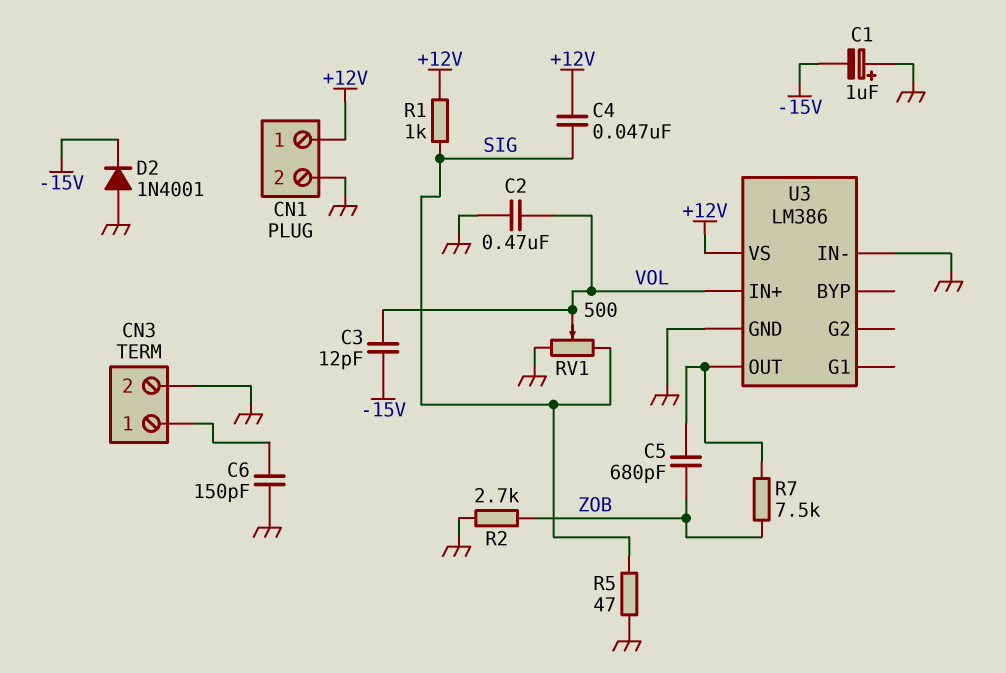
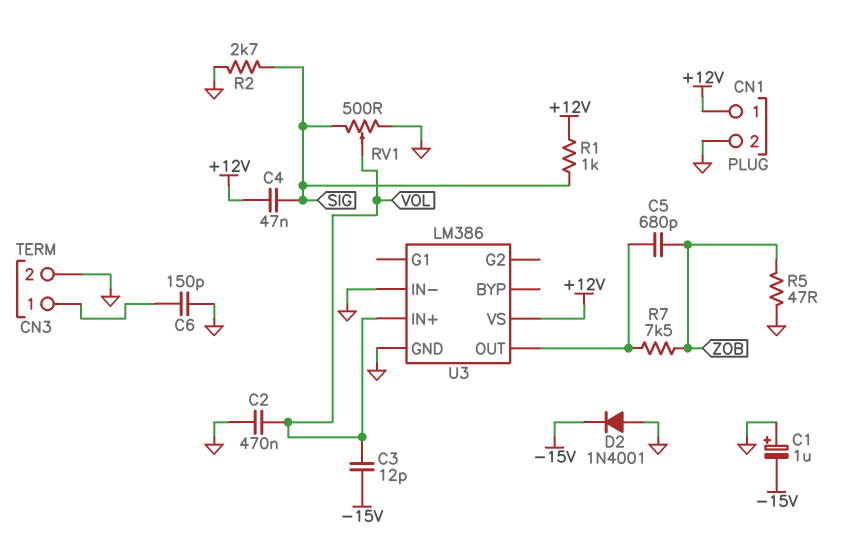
R2: 2.7k (GND, ZOB) -> 2.7k (GND, SIG)
R5: 47 (GND, SIG) -> 47 (GND, ZOB)

